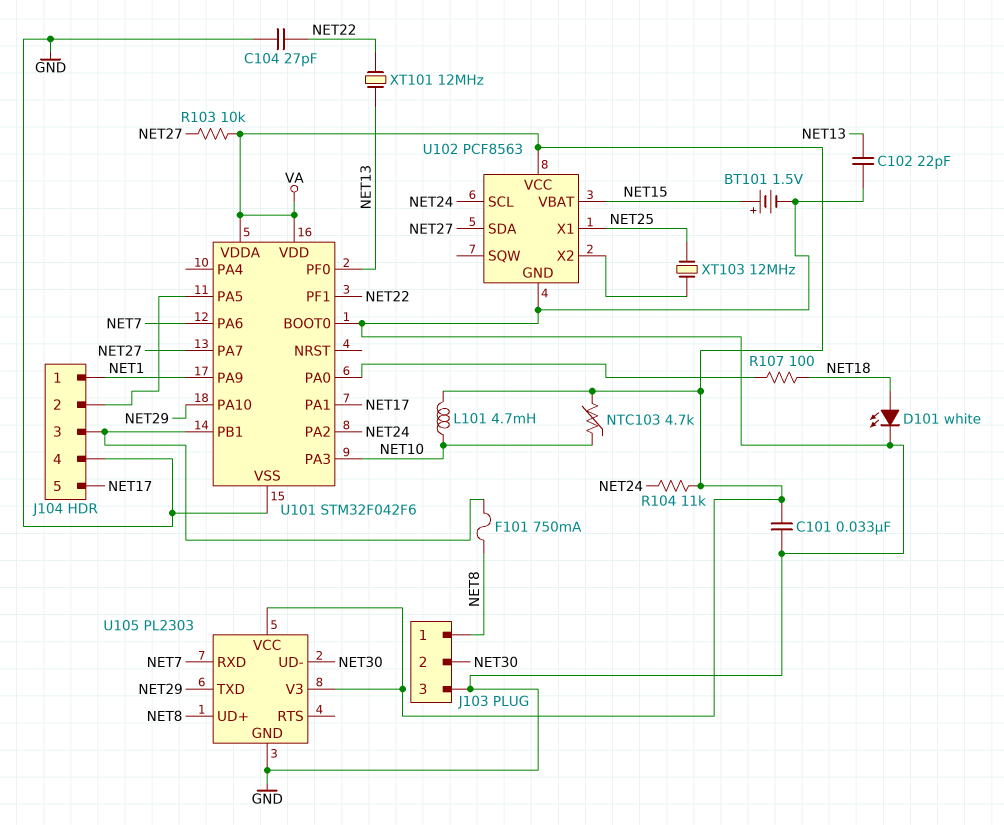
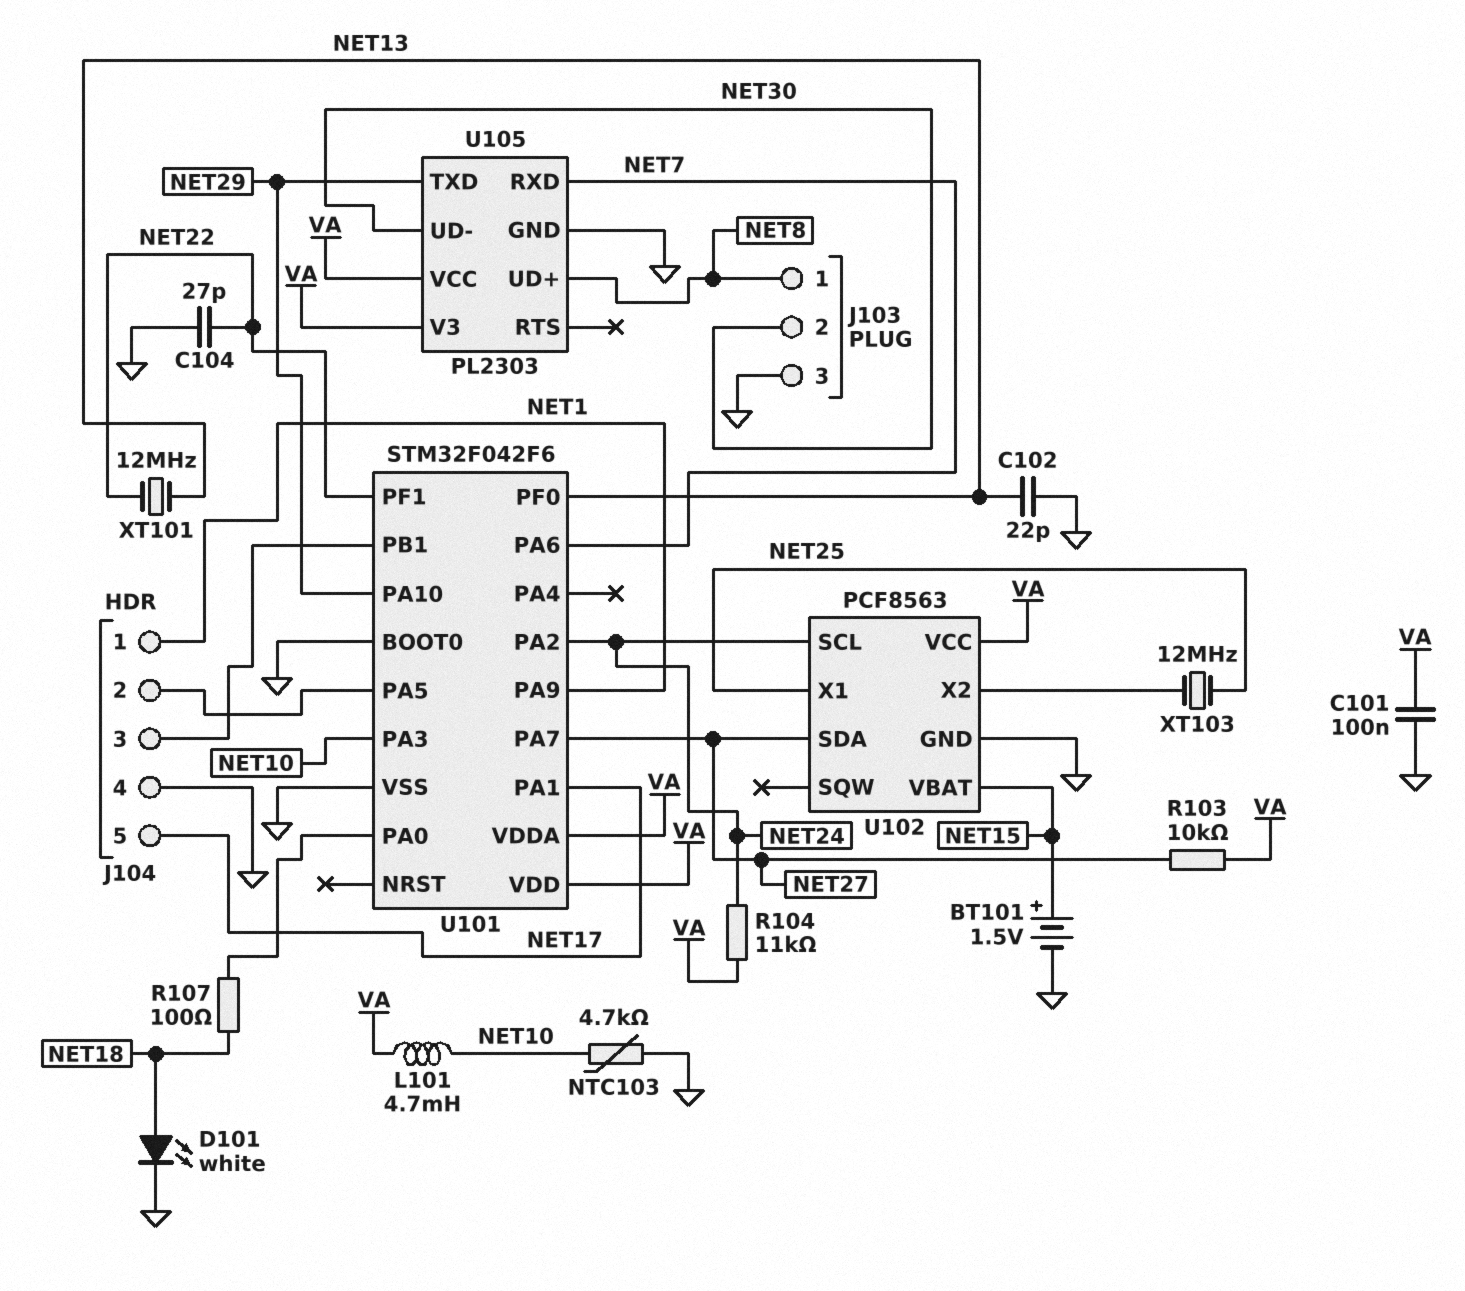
C101: 33nF (GND, VA) -> 100nF (GND, VA)
F101: 750mA (J104/3, NET8) -> none
NTC103: 4.7k (NET10, VA) -> 4.7k (GND, NET10)

